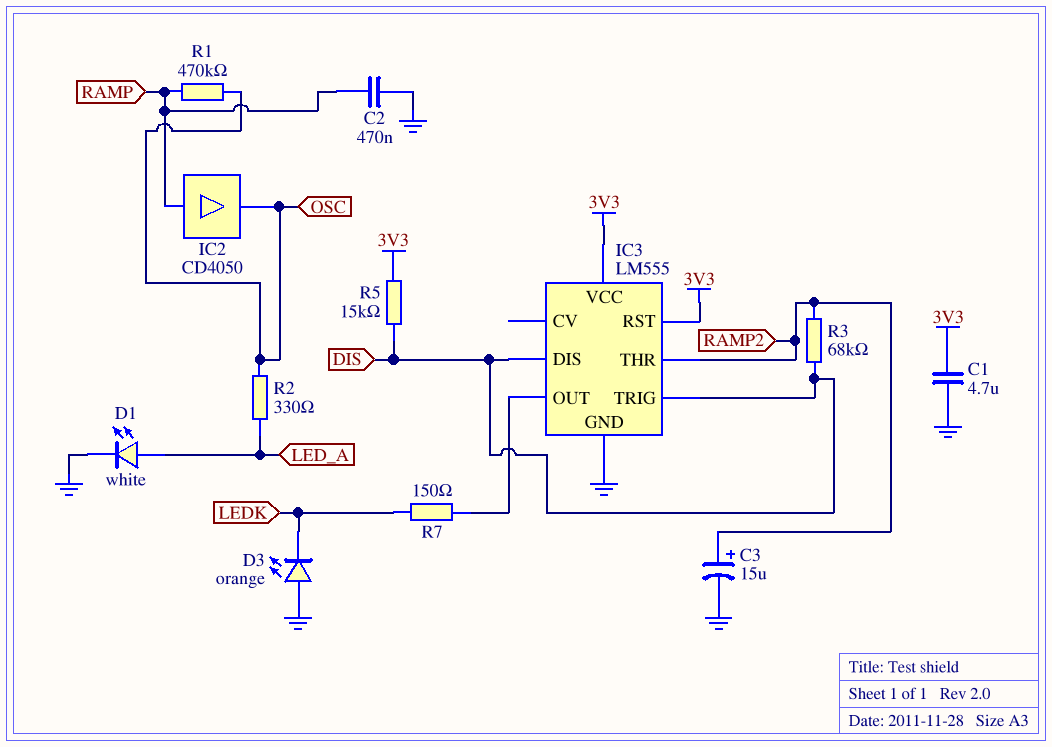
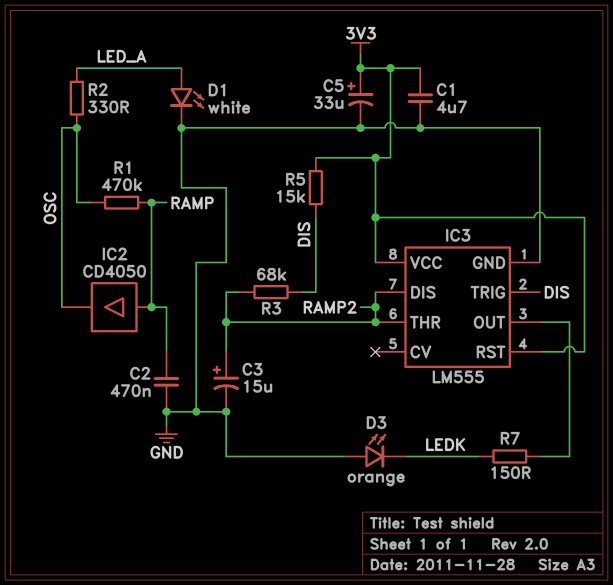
C5: none -> 33uF (plus 3V3, minus GND)
IC3 pin DIS: DIS -> RAMP2

